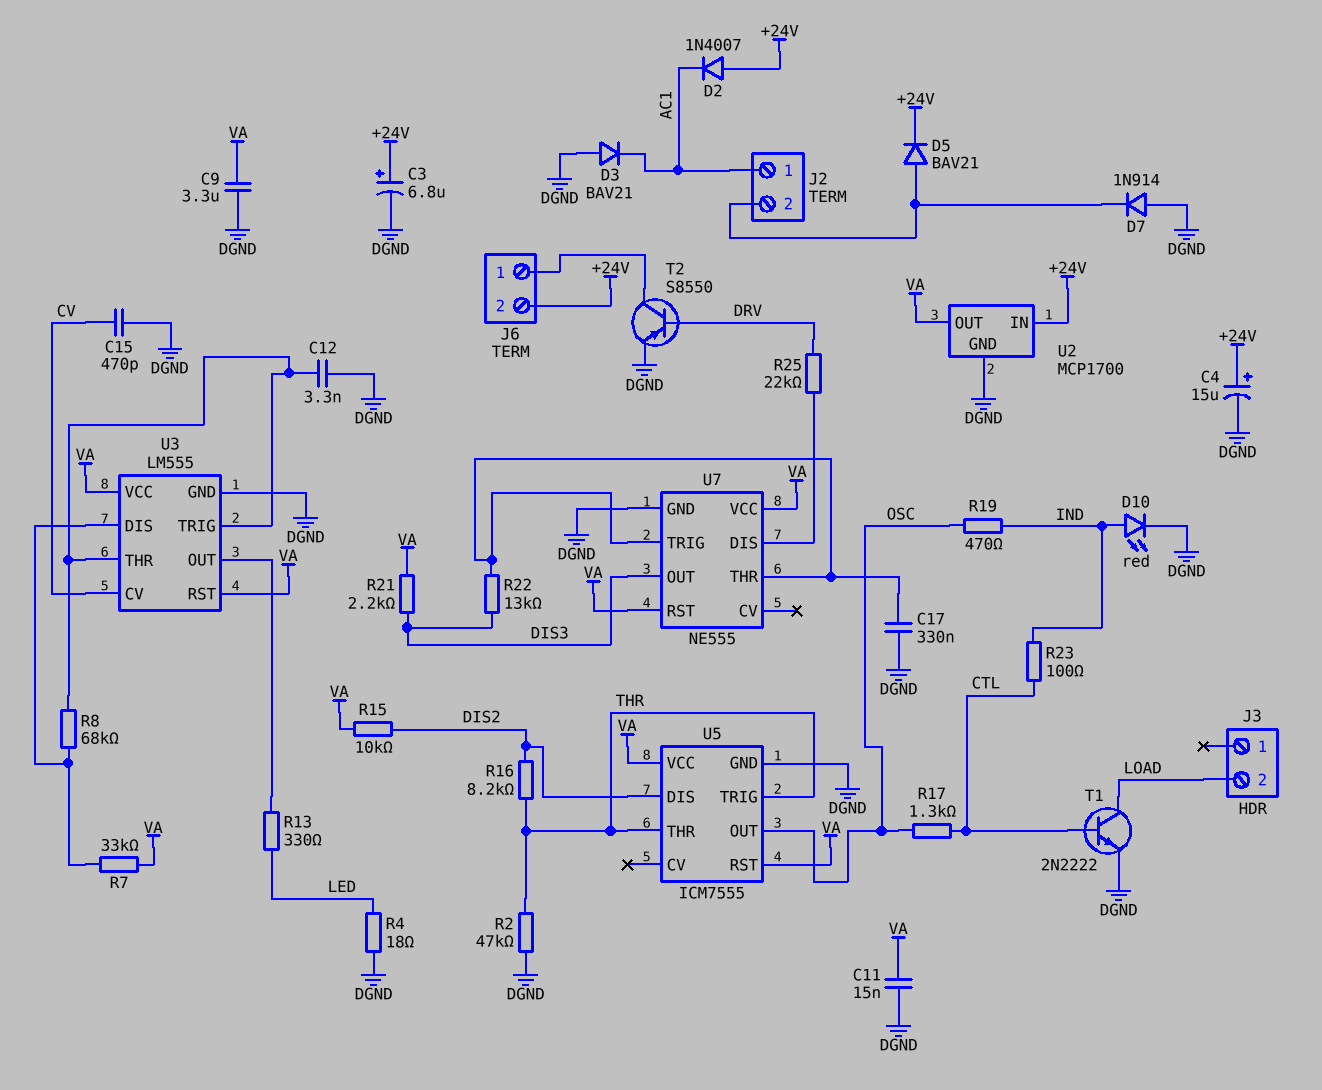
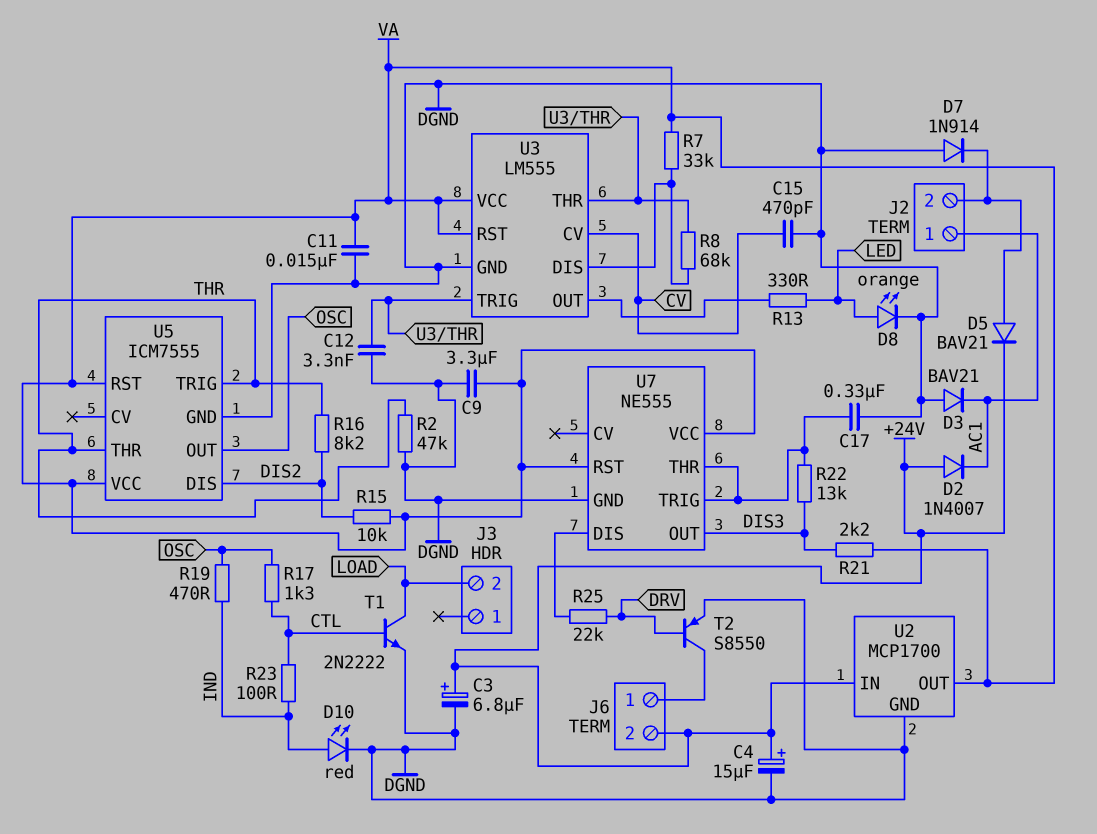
D8: none -> LED orange (A LED, K DGND)
R4: 18 (DGND, LED) -> none

